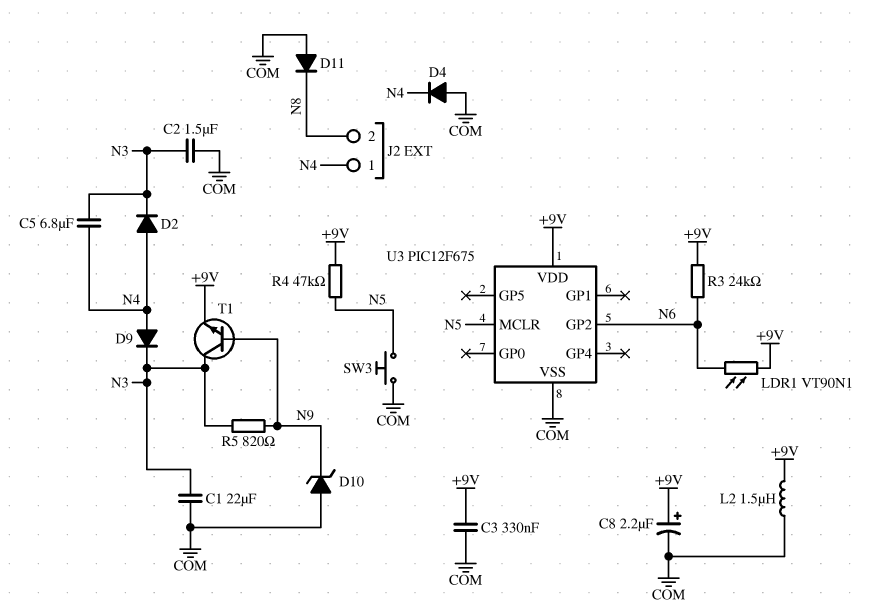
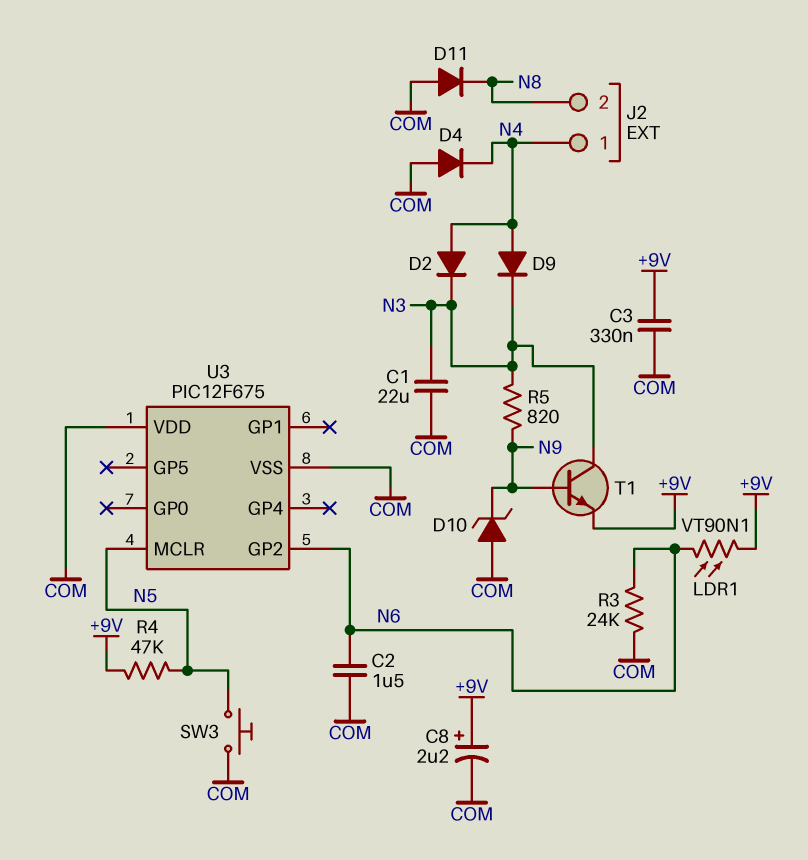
C2: 1.5uF (COM, N3) -> 1.5uF (COM, N6)
C5: 6.8uF (N3, N4) -> none
L2: 1.5uH (+9V, COM) -> none
R3: 24k (+9V, N6) -> 24k (COM, N6)
U3 pin VDD: +9V -> COM

